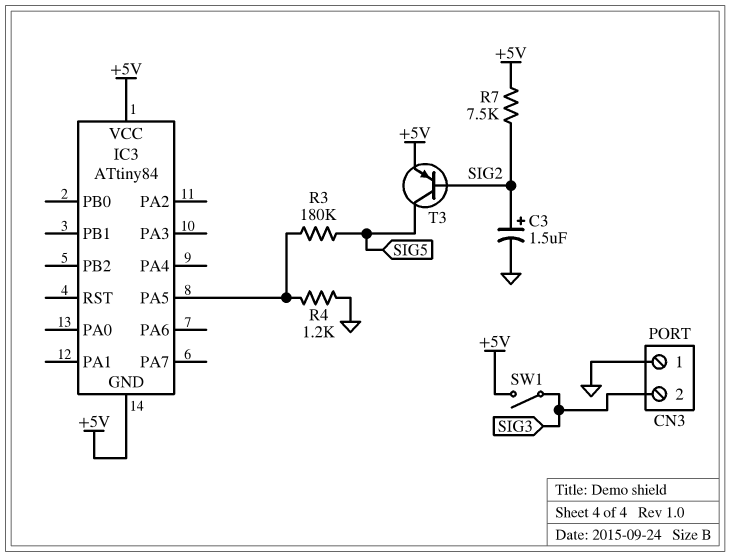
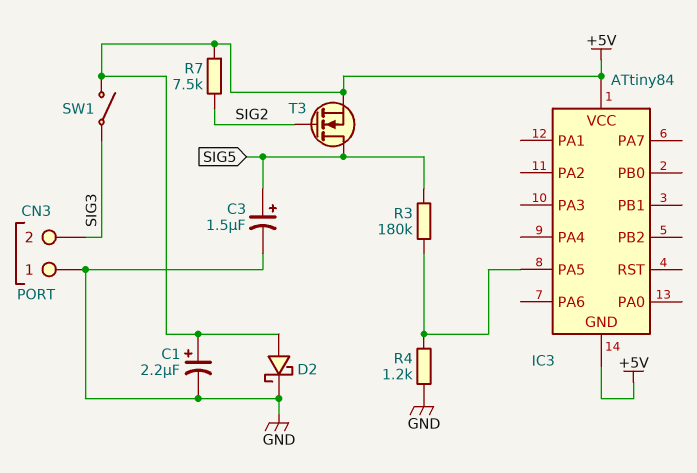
C1: none -> 2.2uF (plus +5V, minus GND)
C3: 1.5uF (plus SIG2, minus GND) -> 1.5uF (plus SIG5, minus GND)
D2: none -> schottky (A +5V, K GND)
T3: PNP (B SIG2, C SIG5, E +5V) -> NMOS (G SIG2, D SIG5, S +5V)

